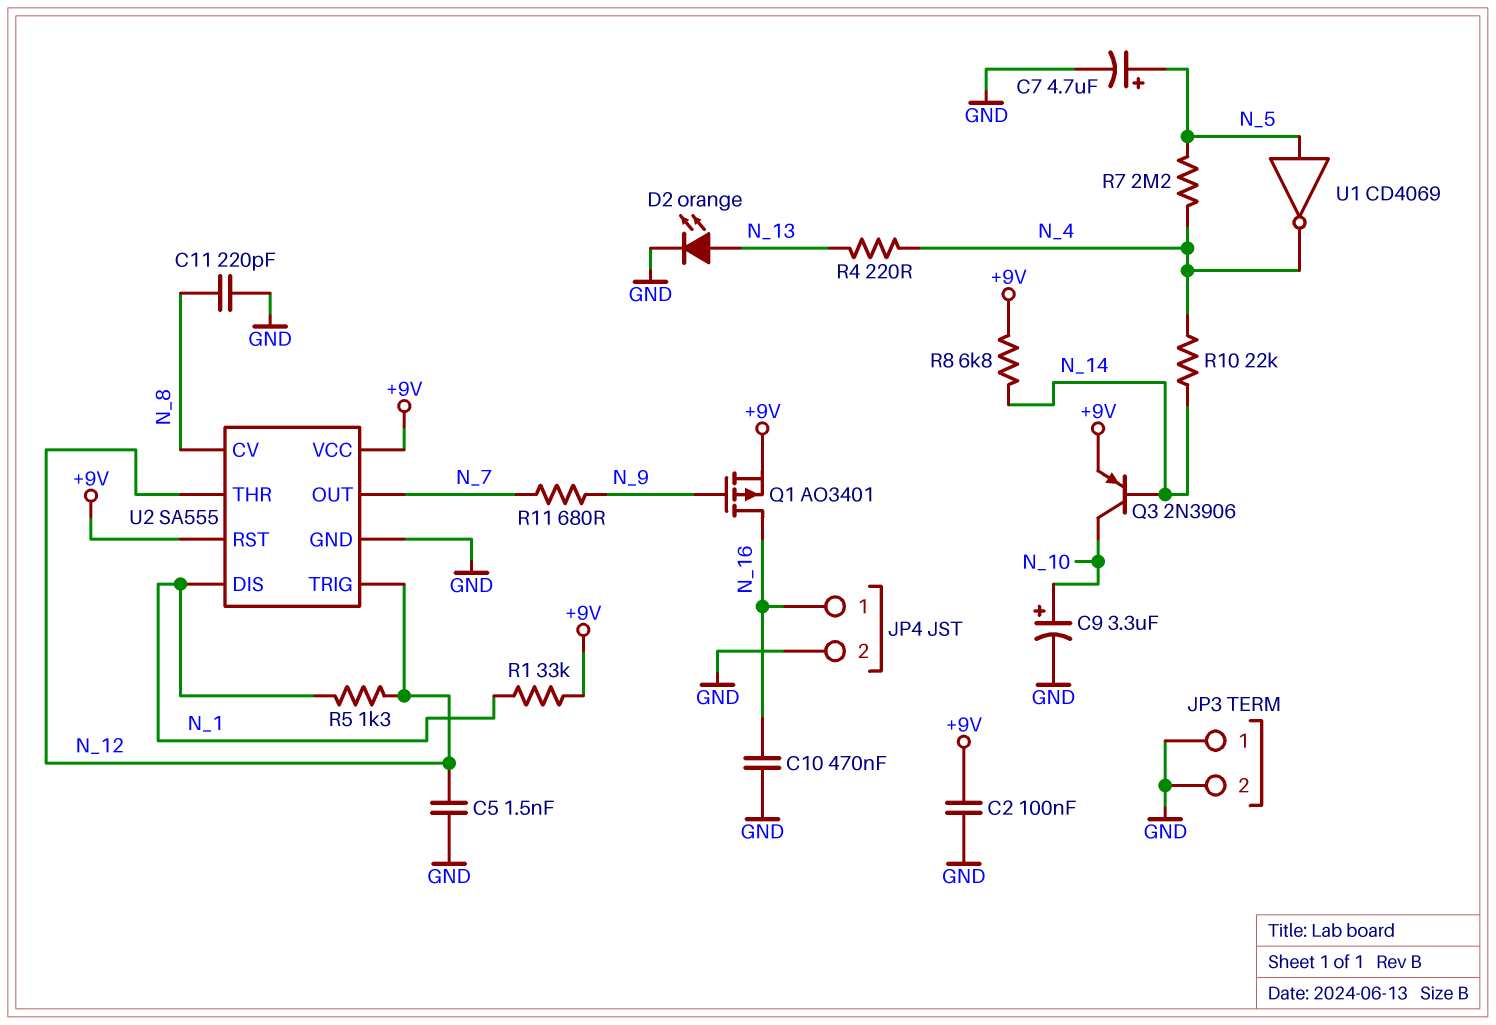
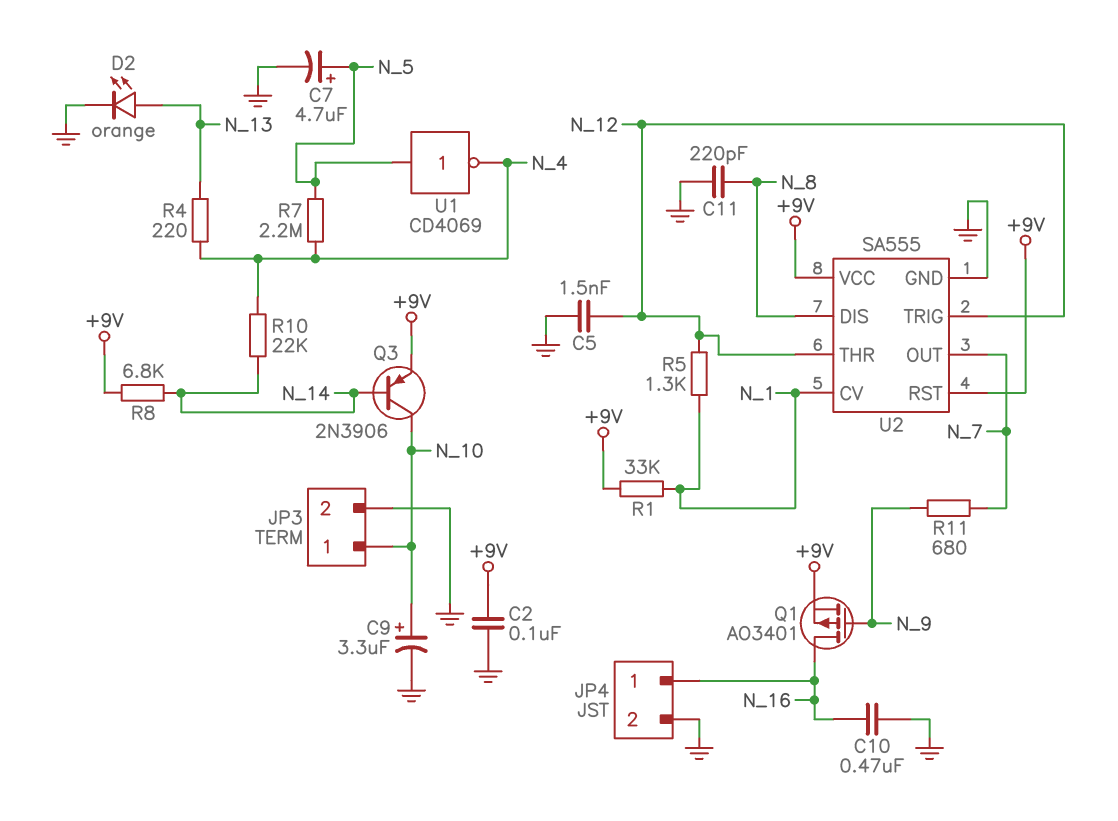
JP3 pin 1: GND -> N_10
U2 pin CV: N_8 -> N_1
U2 pin DIS: N_1 -> N_8

